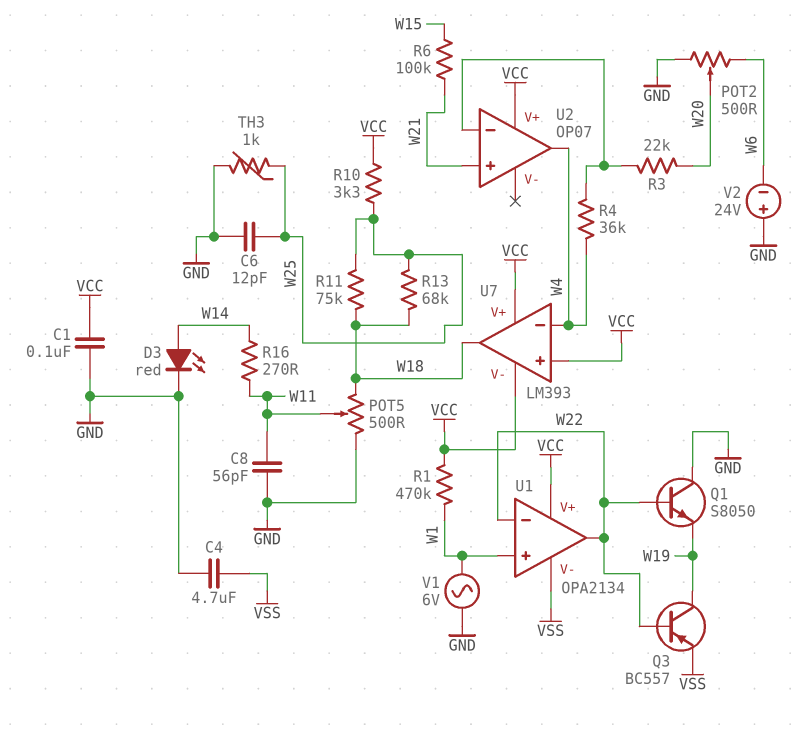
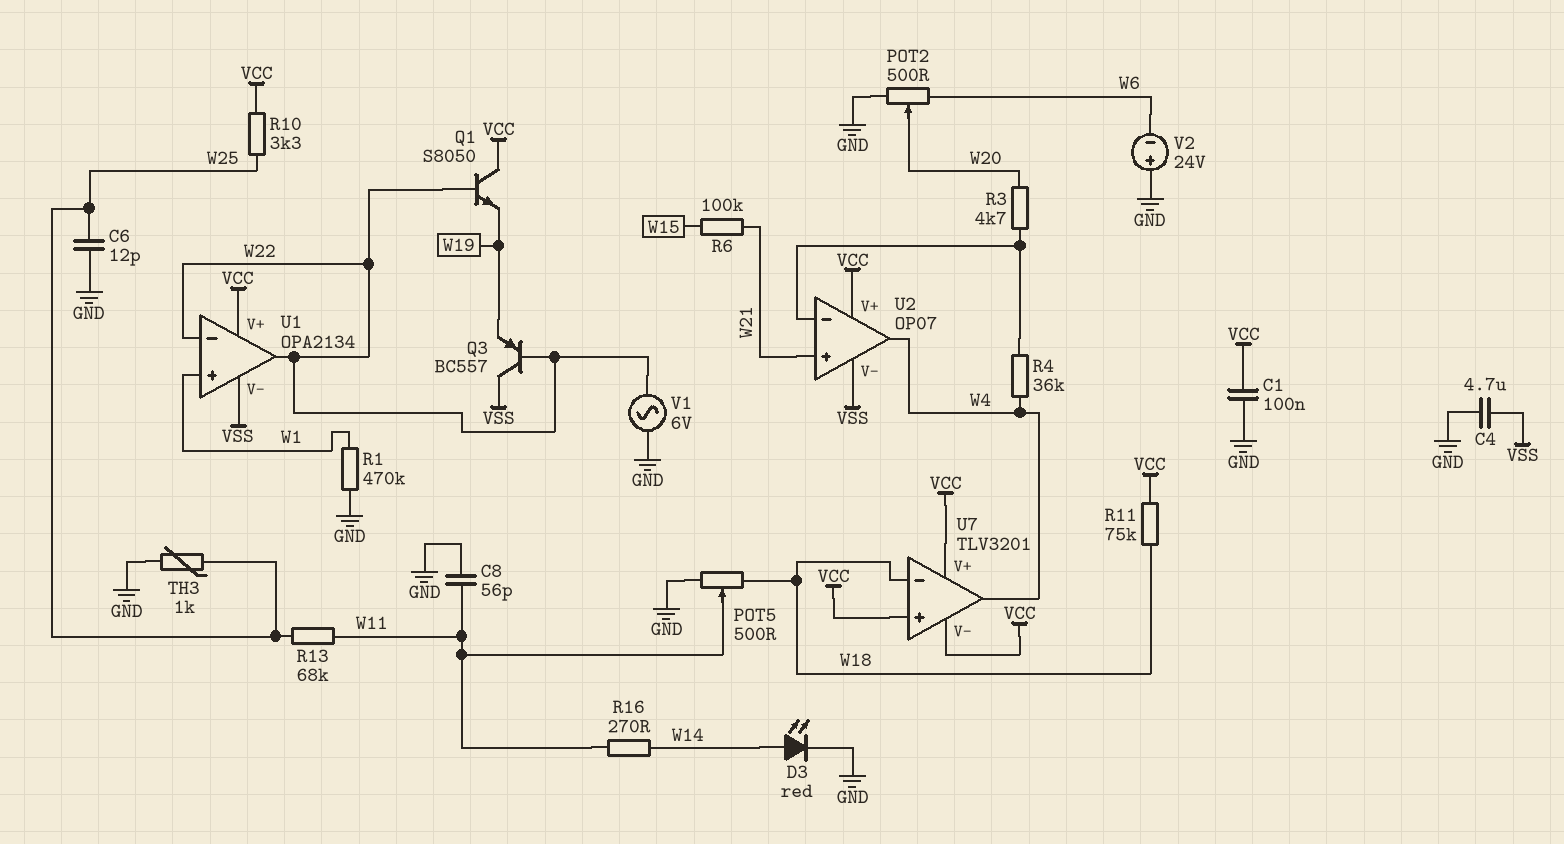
Q1: NPN S8050 (B W22, C GND, E W19) -> NPN S8050 (B W22, C VCC, E W19)
Q3: PNP BC557 (B W22, C W19, E VSS) -> PNP BC557 (B W22, C VSS, E W19)
R1: 470k (VCC, W1) -> 470k (GND, W1)
R3: 22k (U2/in-, W20) -> 4.7k (U2/in-, W20)
R11: 75k (W18, W25) -> 75k (VCC, W18)
R13: 68k (W18, W25) -> 68k (W11, W25)
U2 pin V-: none -> VSS
U7: LM393 -> TLV3201
U7 pin in-: W4 -> W18
U7 pin out: W18 -> W4
V1: AC 6V (GND, W1) -> AC 6V (GND, W22)

